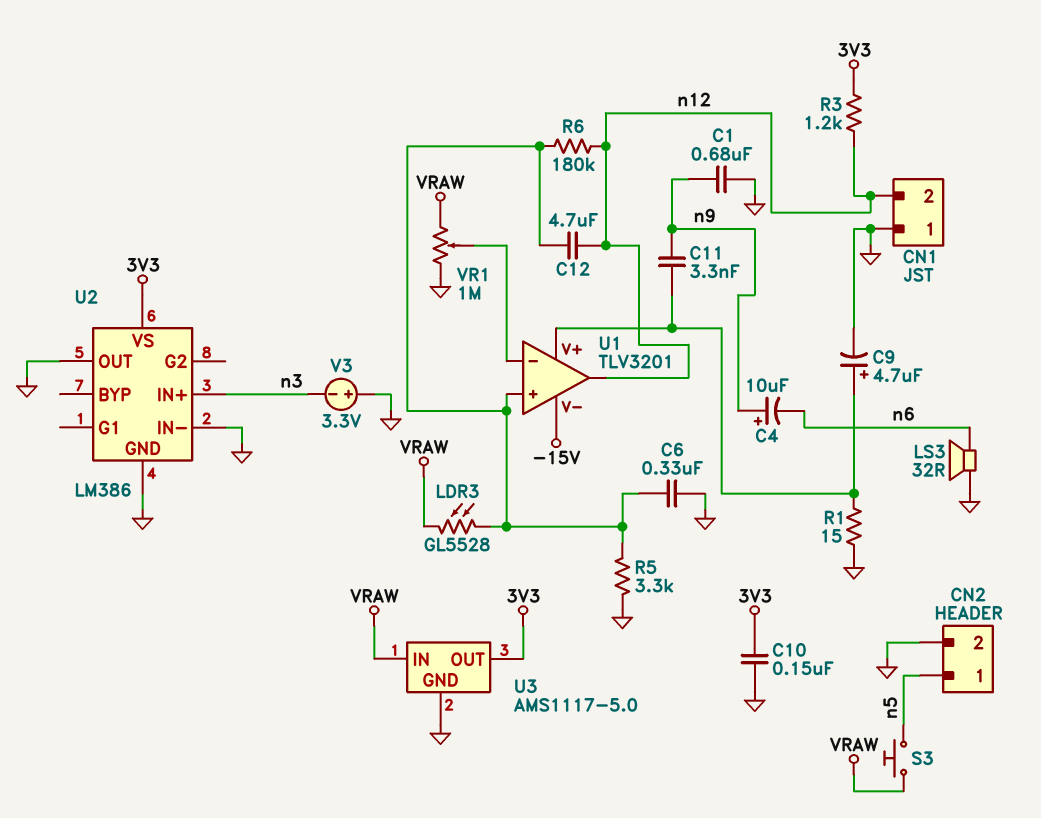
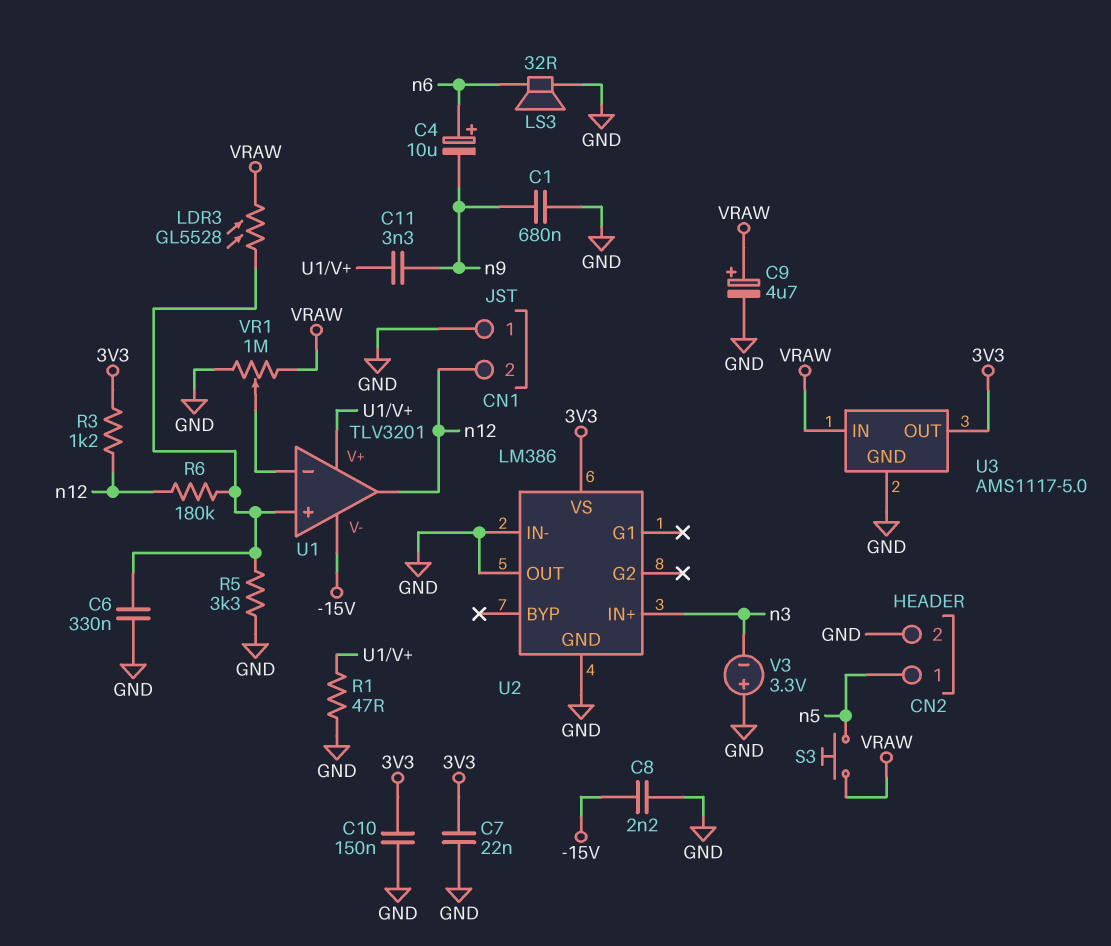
C4: 10uF (plus n9, minus n6) -> 10uF (plus n6, minus n9)
C7: none -> 22nF (3V3, GND)
C8: none -> 2.2nF (-15V, GND)
C9: 4.7uF (plus U1/V+, minus GND) -> 4.7uF (plus VRAW, minus GND)
C12: 4.7uF (U1/in+, n12) -> none
R1: 15 (GND, U1/V+) -> 47 (GND, U1/V+)

